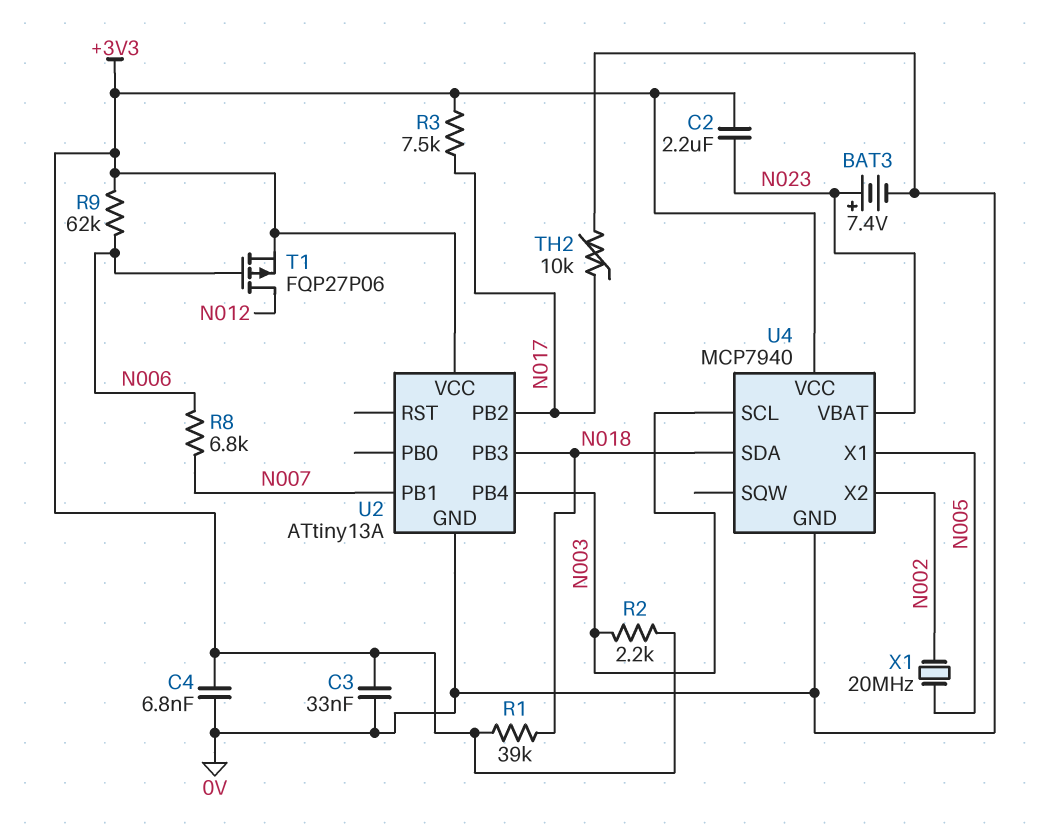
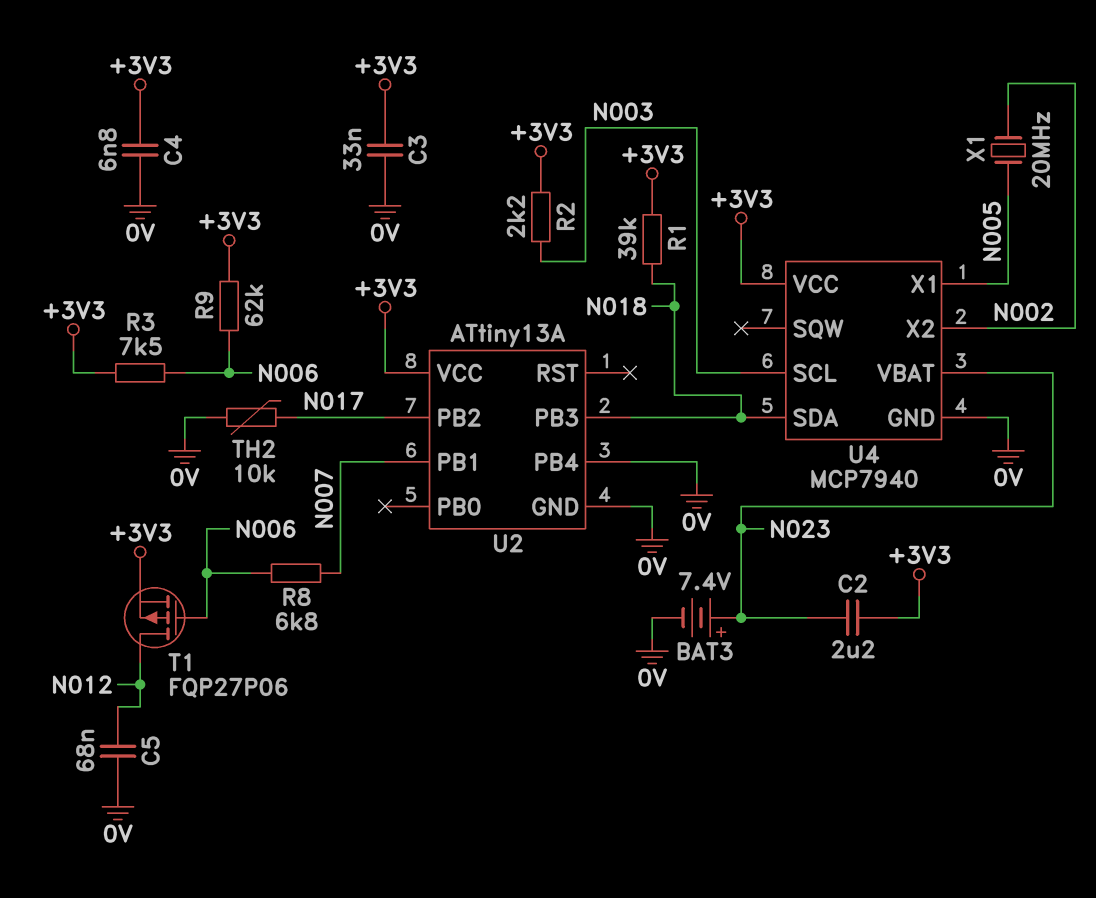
C5: none -> 68nF (0V, N012)
R3: 7.5k (+3V3, N017) -> 7.5k (+3V3, N006)
U2 pin PB4: N003 -> 0V

